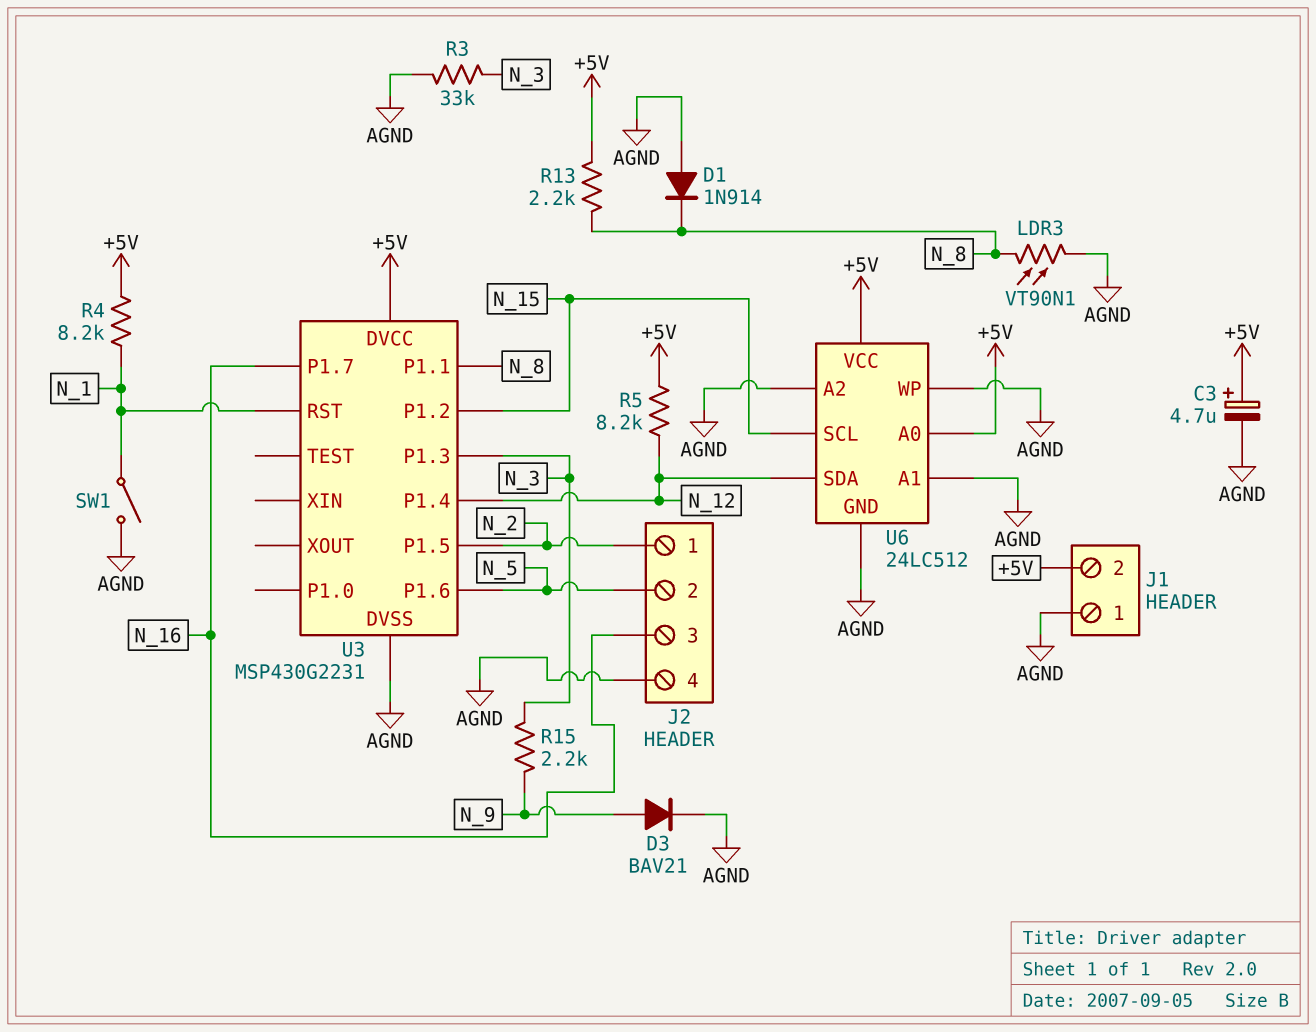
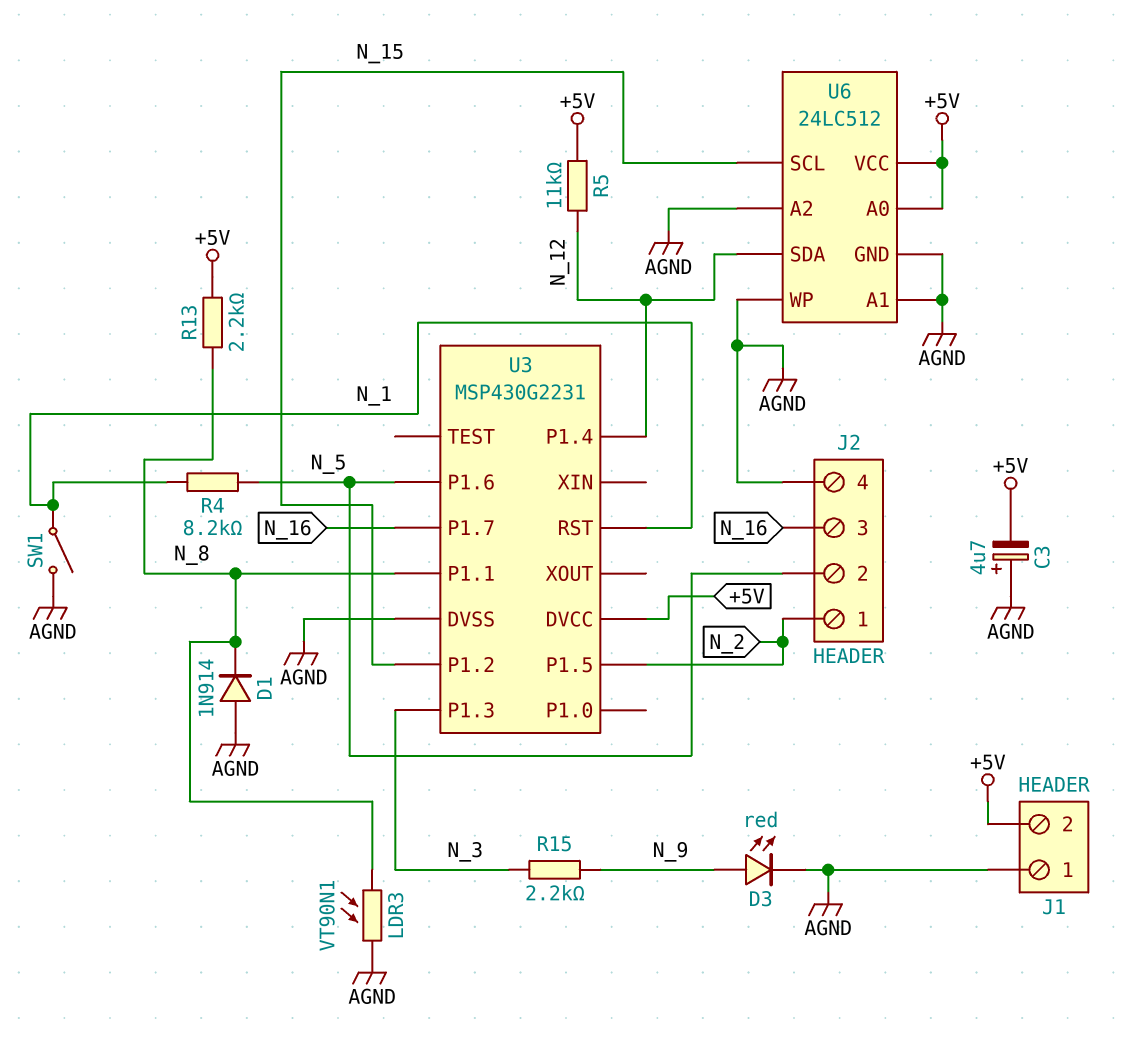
C3: 4.7uF (plus +5V, minus AGND) -> 4.7uF (plus AGND, minus +5V)
D3: diode BAV21 (A N_9, K AGND) -> LED red (A N_9, K AGND)
R3: 33k (AGND, N_3) -> none
R4: 8.2k (+5V, N_1) -> 8.2k (N_1, N_5)
R5: 8.2k (+5V, N_12) -> 11k (+5V, N_12)

